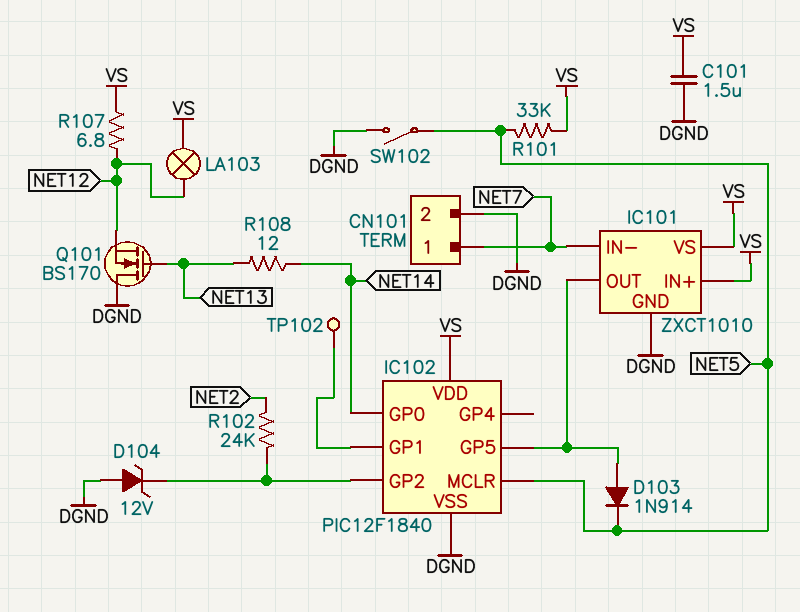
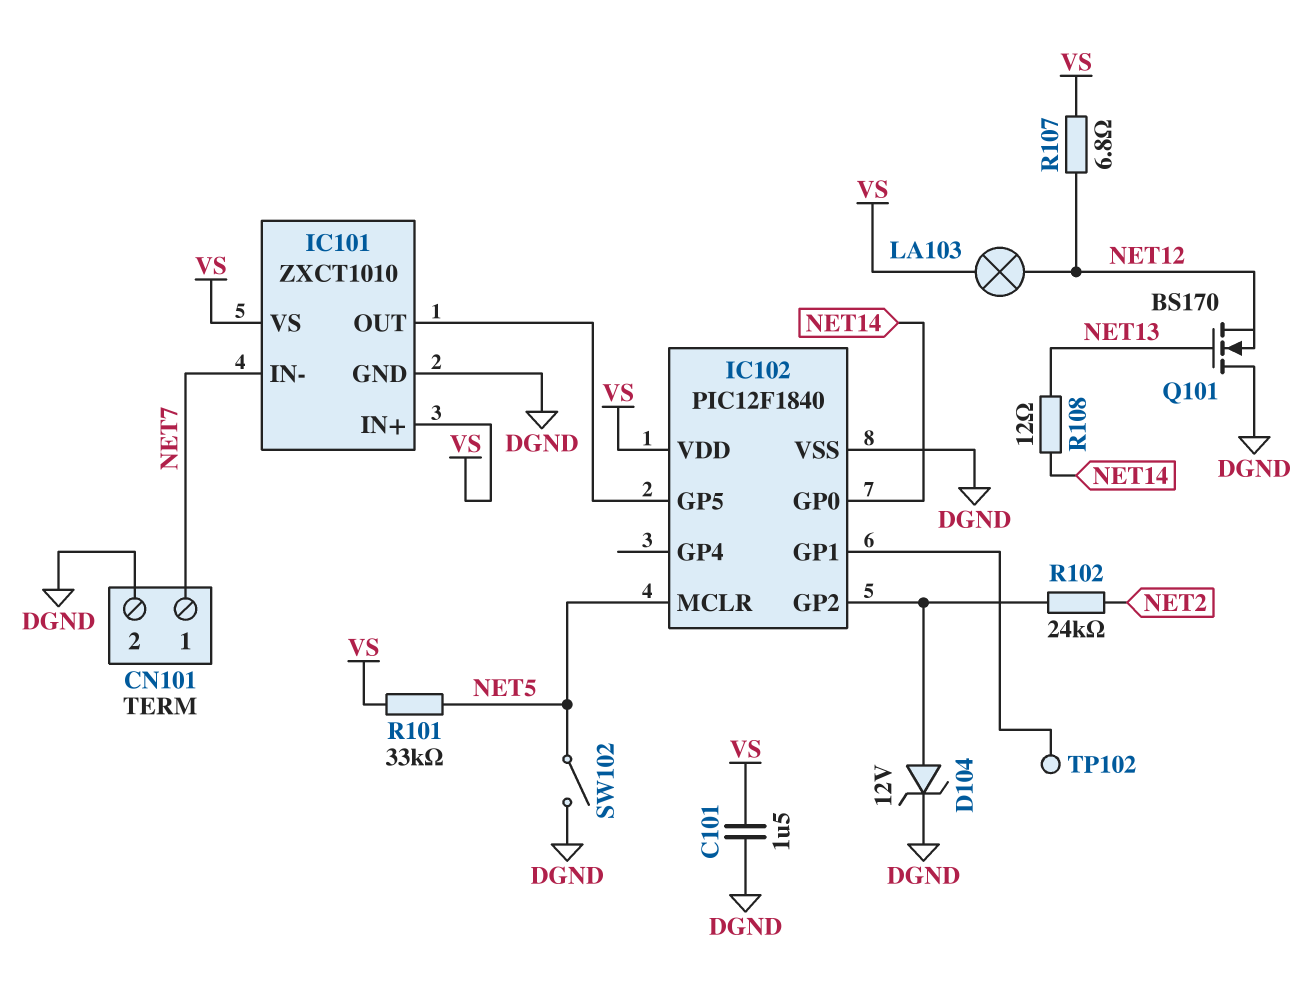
D103: diode 1N914 (A IC101/OUT, K NET5) -> none
D104: zener 12V (A DGND, K IC102/GP2) -> zener 12V (A IC102/GP2, K DGND)

